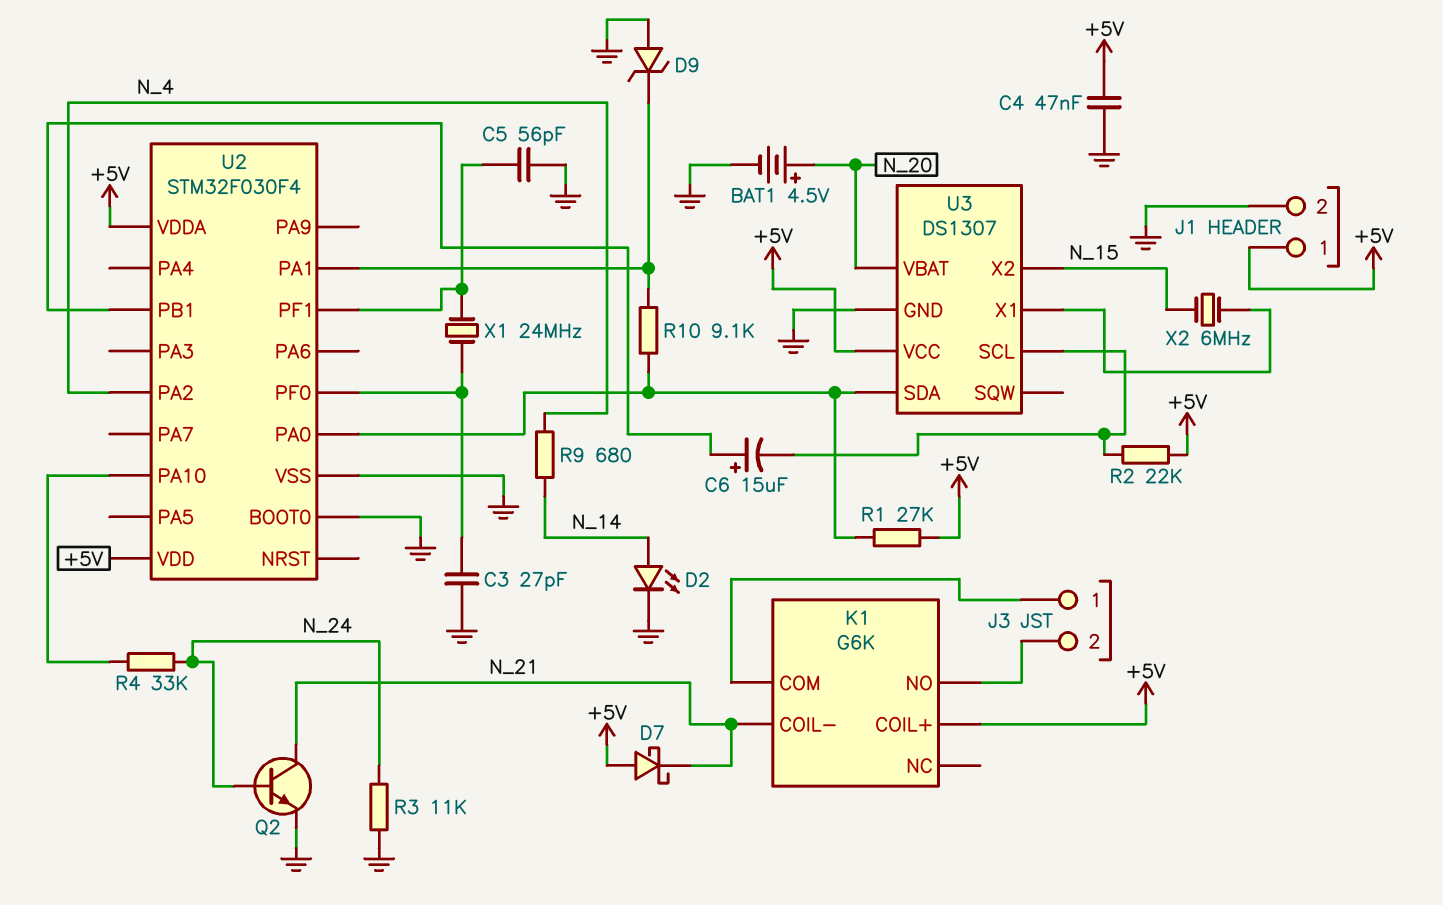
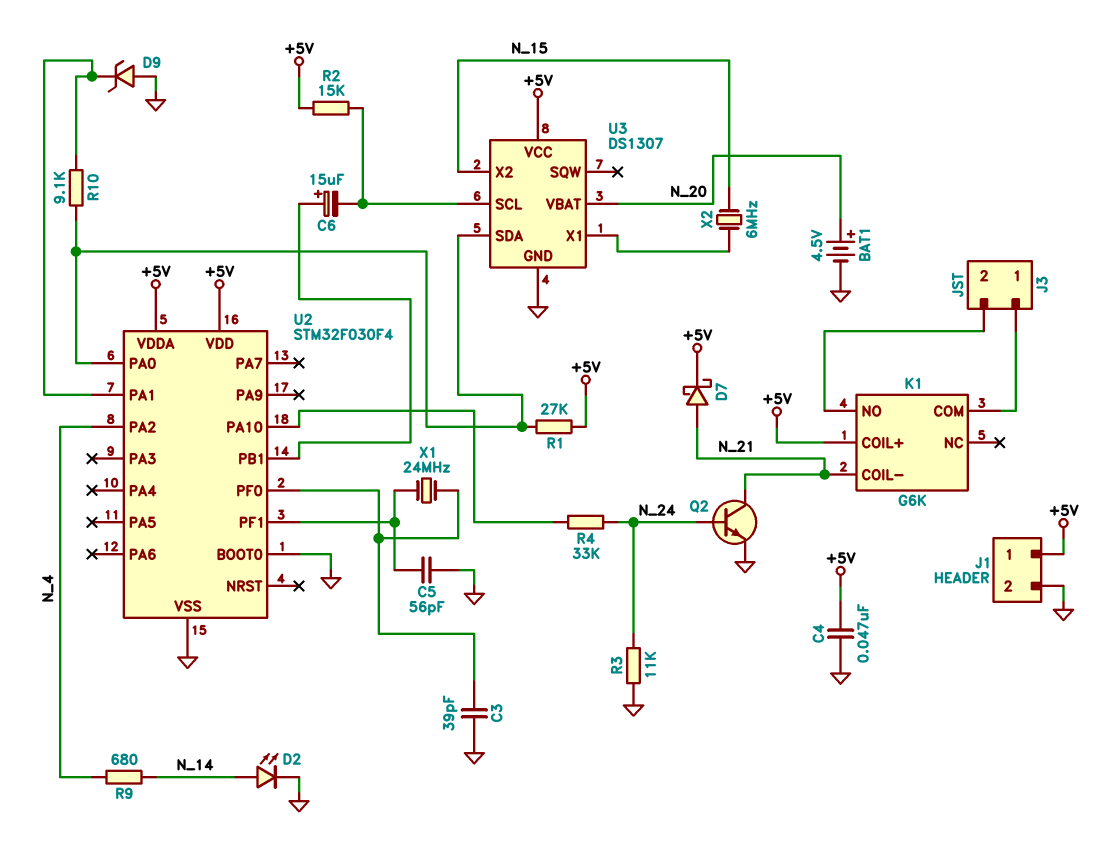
C3: 27pF (GND, U2/PF0) -> 39pF (GND, U2/PF0)
D7: schottky (A +5V, K N_21) -> schottky (A N_21, K +5V)
R2: 22k (+5V, U3/SCL) -> 15k (+5V, U3/SCL)

